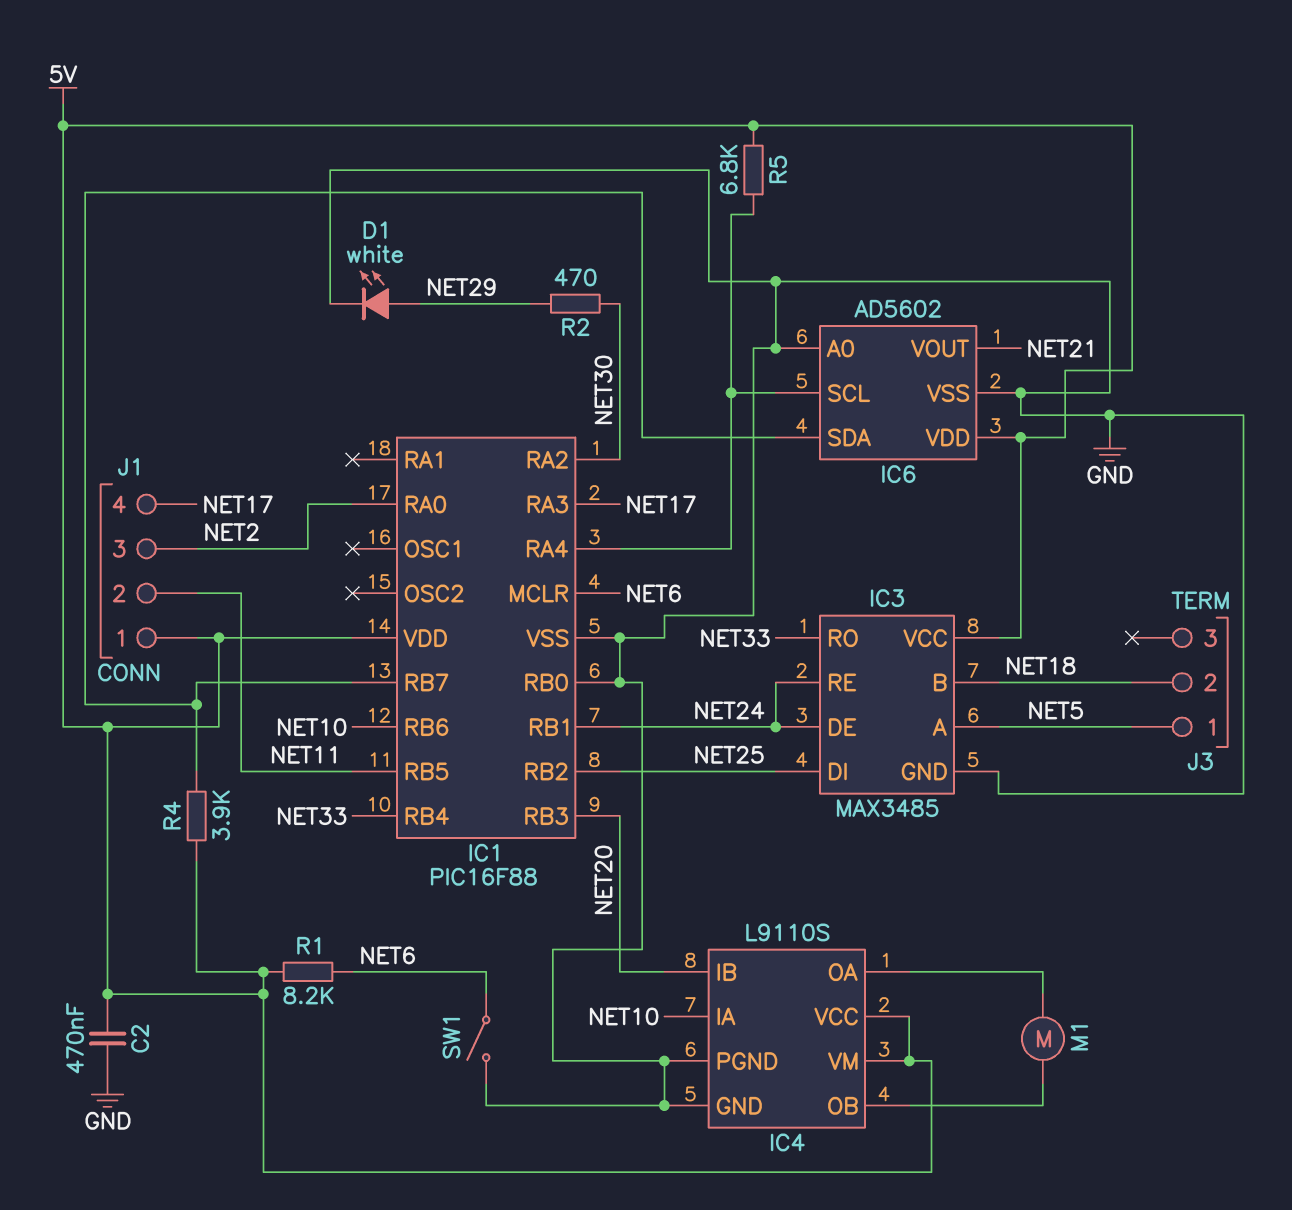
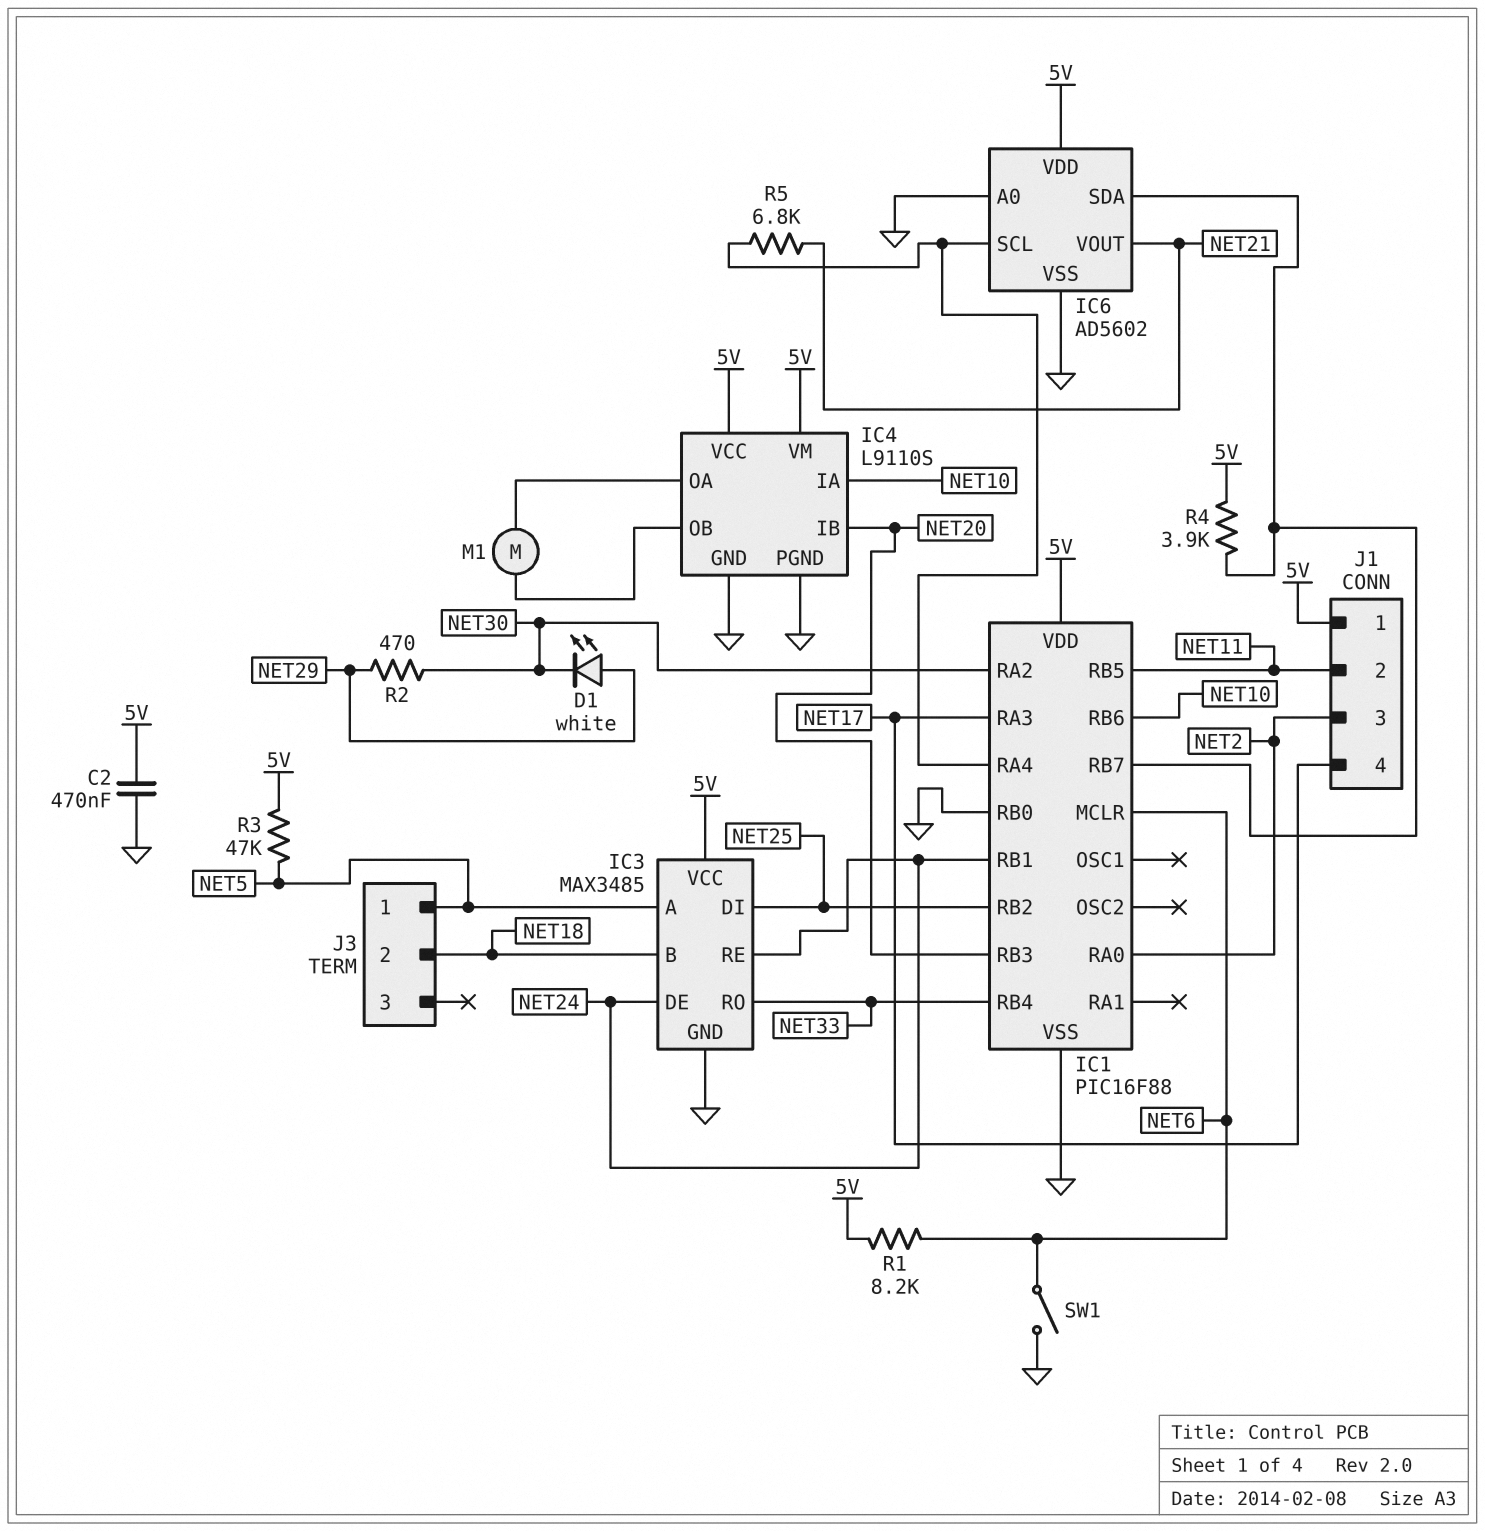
D1: LED white (A NET29, K GND) -> LED white (A NET29, K NET30)
R3: none -> 47k (5V, NET5)
R5: 6.8k (5V, IC1/RA4) -> 6.8k (IC1/RA4, NET21)

